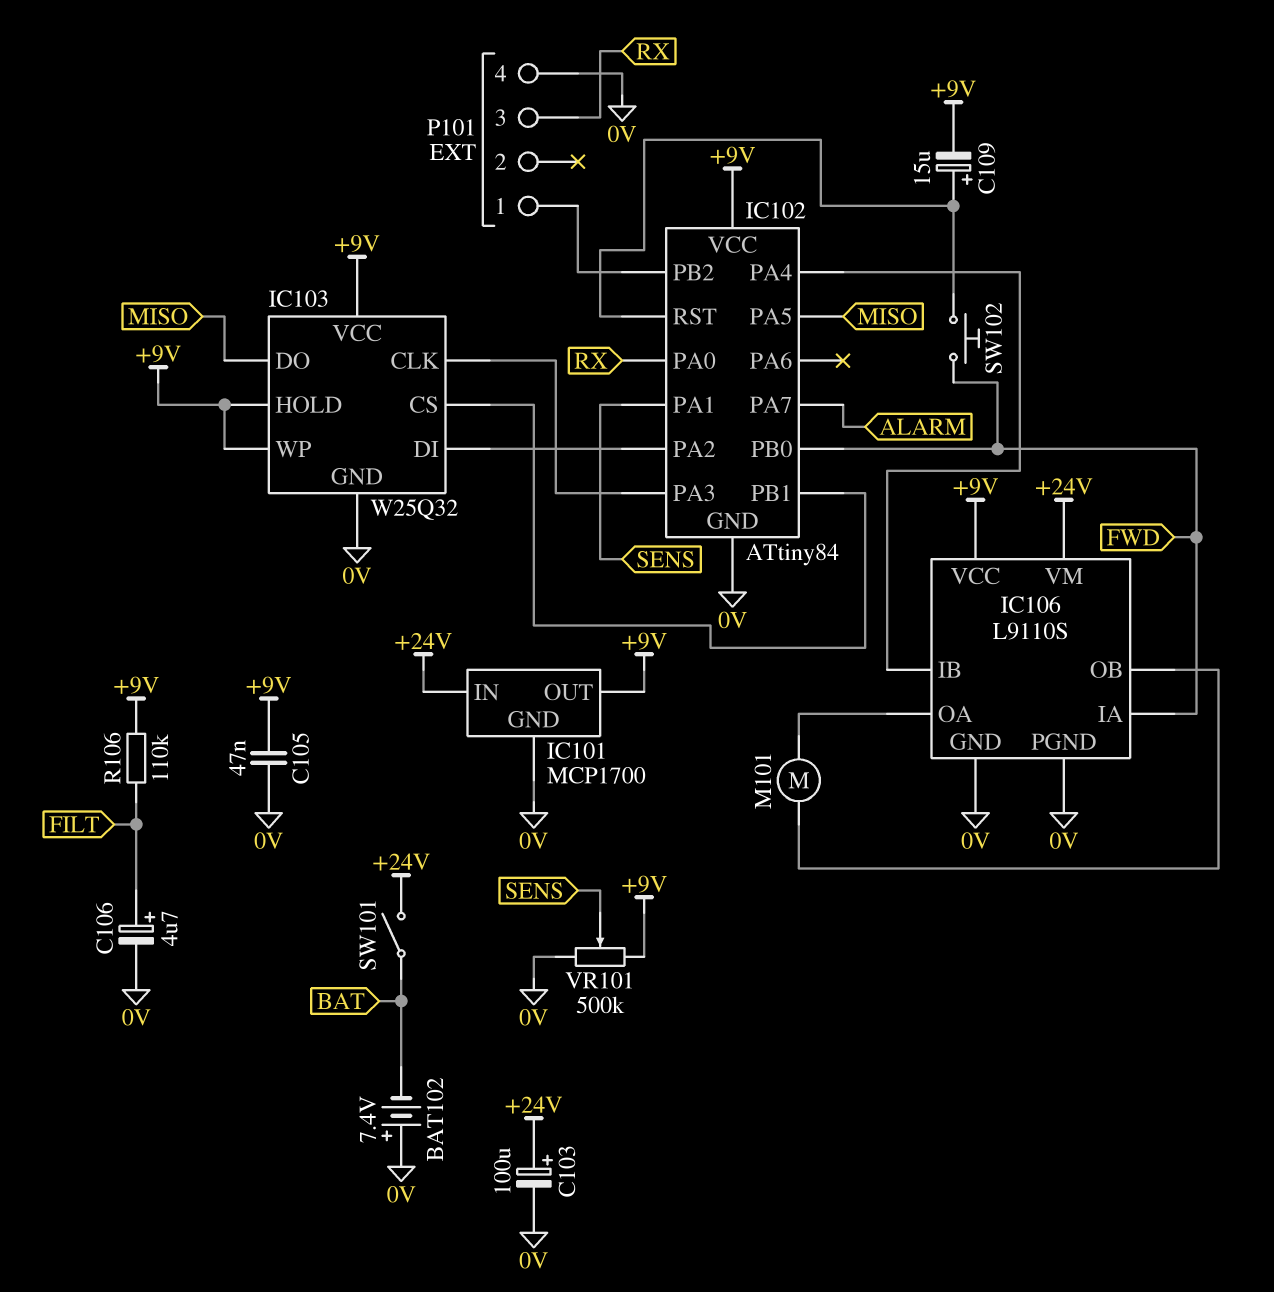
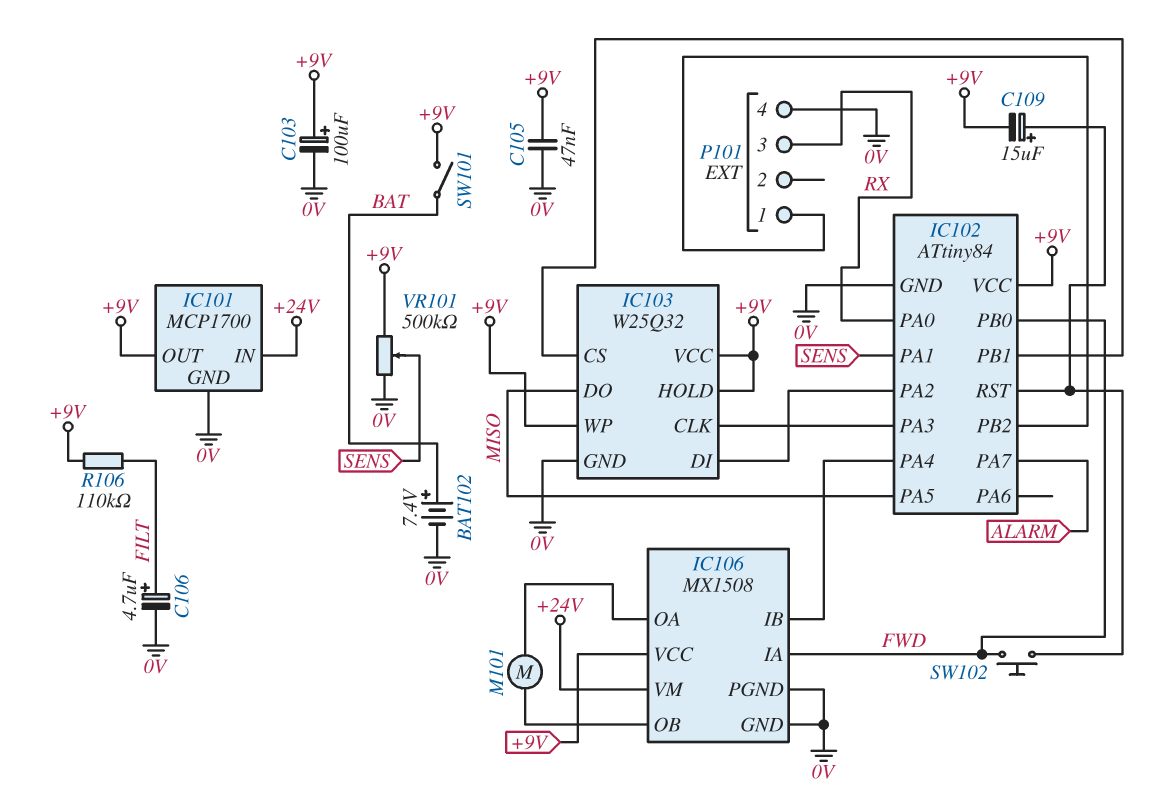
BAT102: 7.4V (plus 0V, minus BAT) -> 7.4V (plus BAT, minus 0V)
C103: 100uF (plus +24V, minus 0V) -> 100uF (plus +9V, minus 0V)
IC106: L9110S -> MX1508
SW101: switch (+24V, BAT) -> switch (+9V, BAT)

